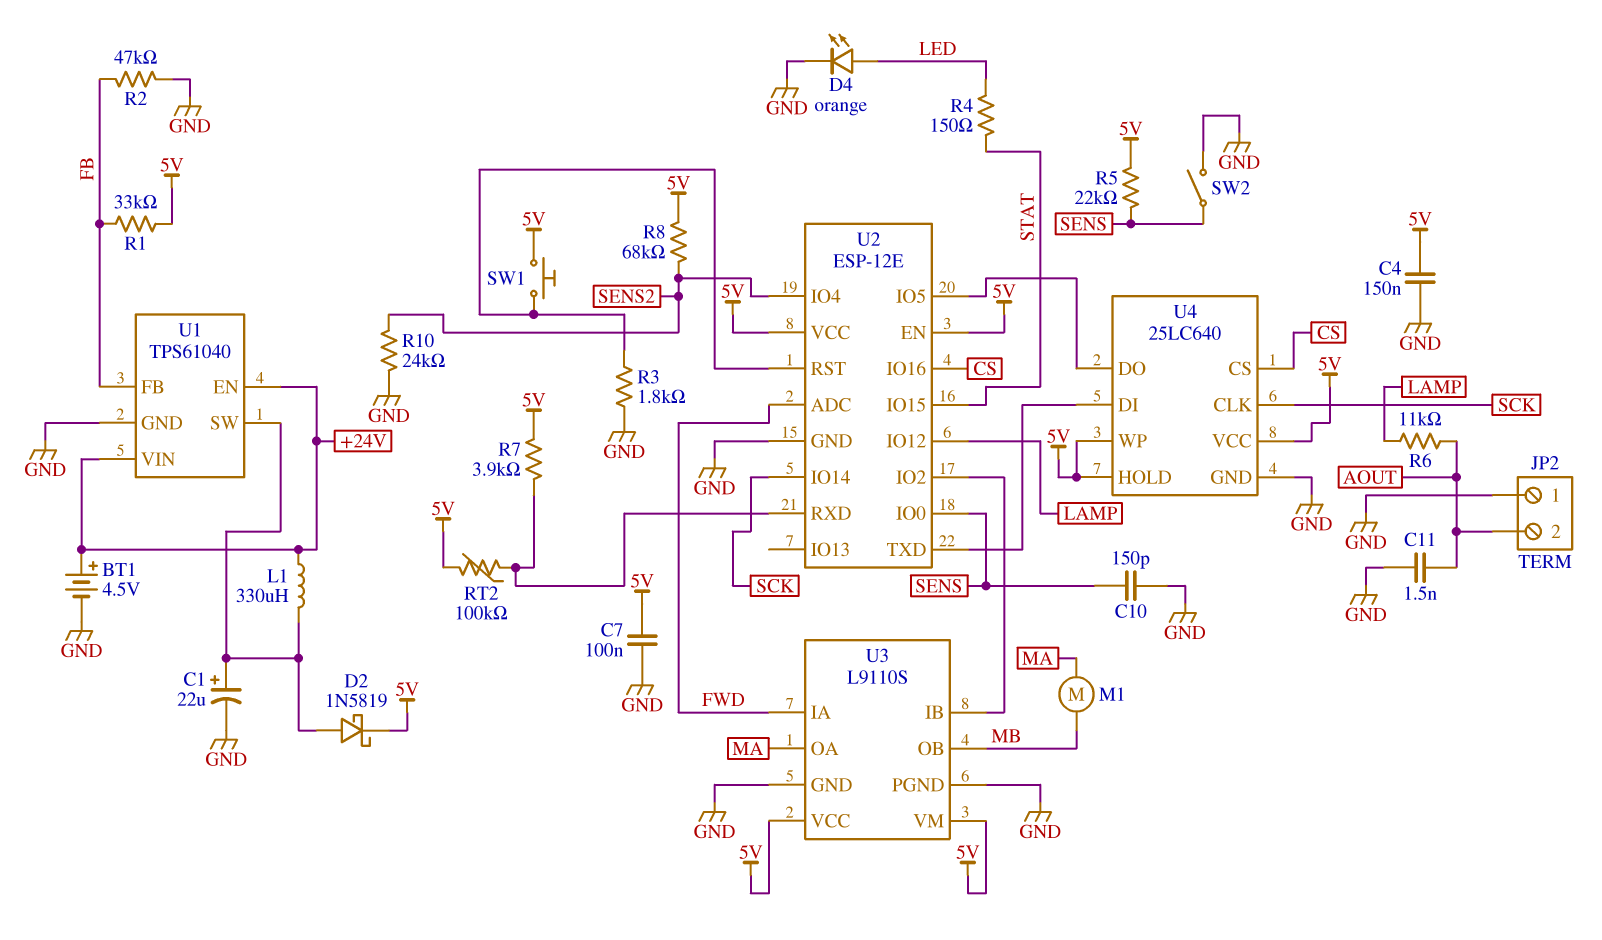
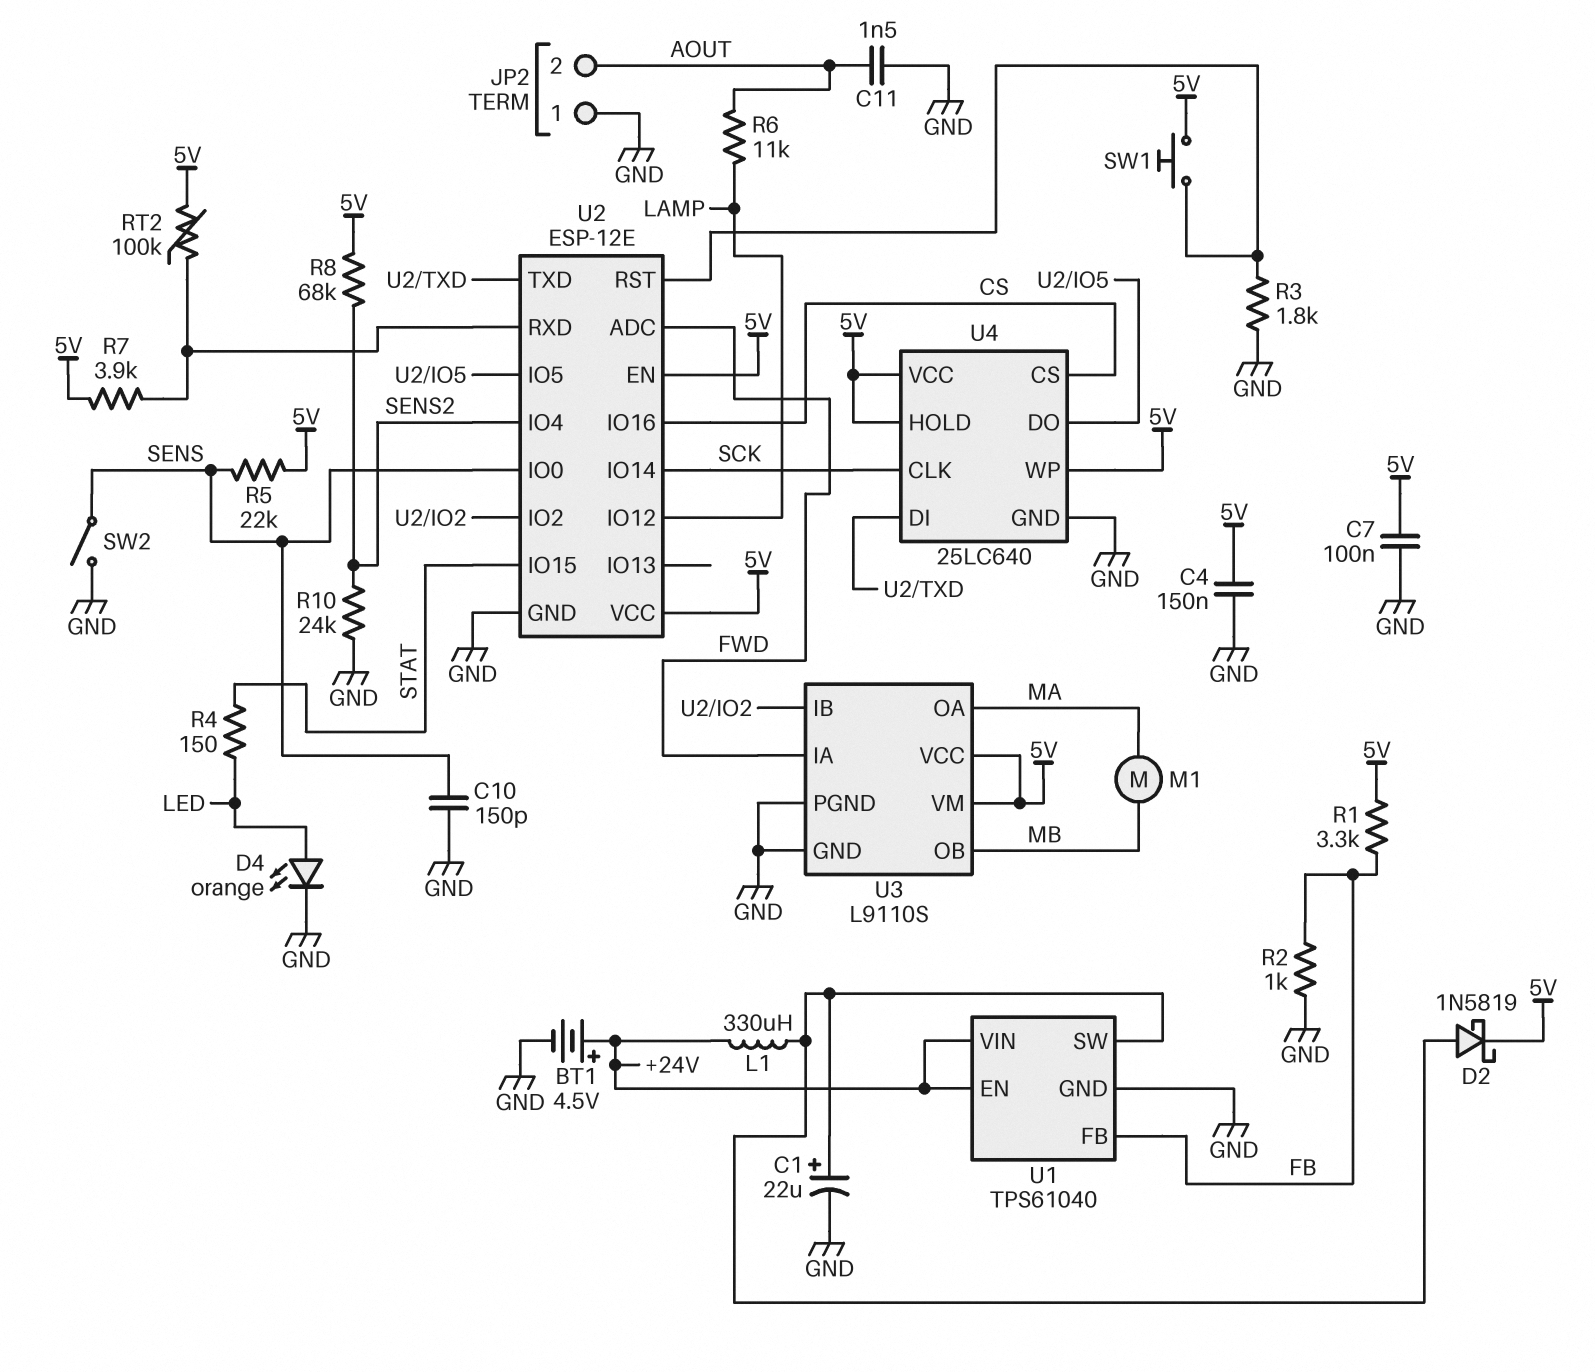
R1: 33k (5V, FB) -> 3.3k (5V, FB)
R2: 47k (FB, GND) -> 1k (FB, GND)

